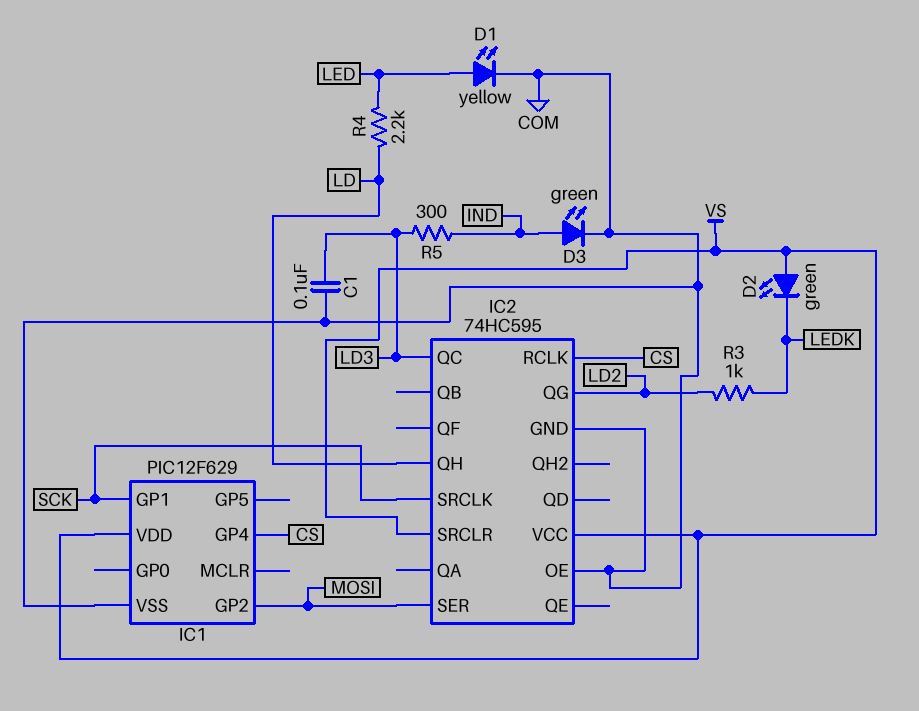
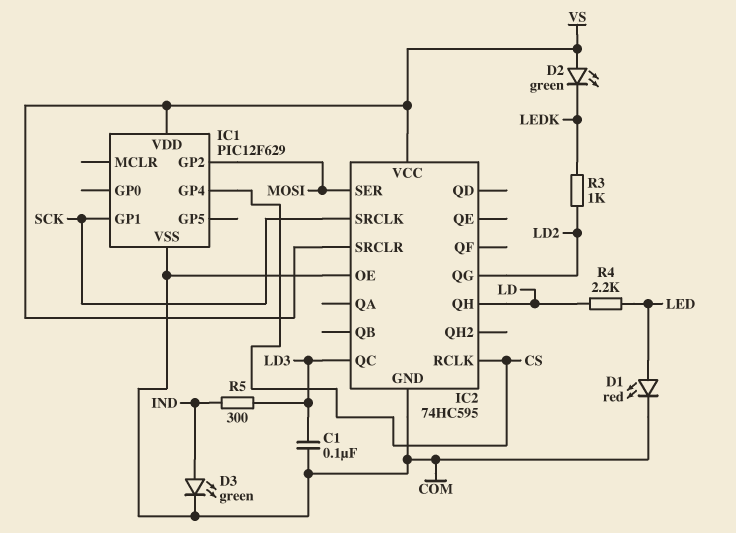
D1: LED yellow (A LED, K COM) -> LED red (A LED, K COM)

